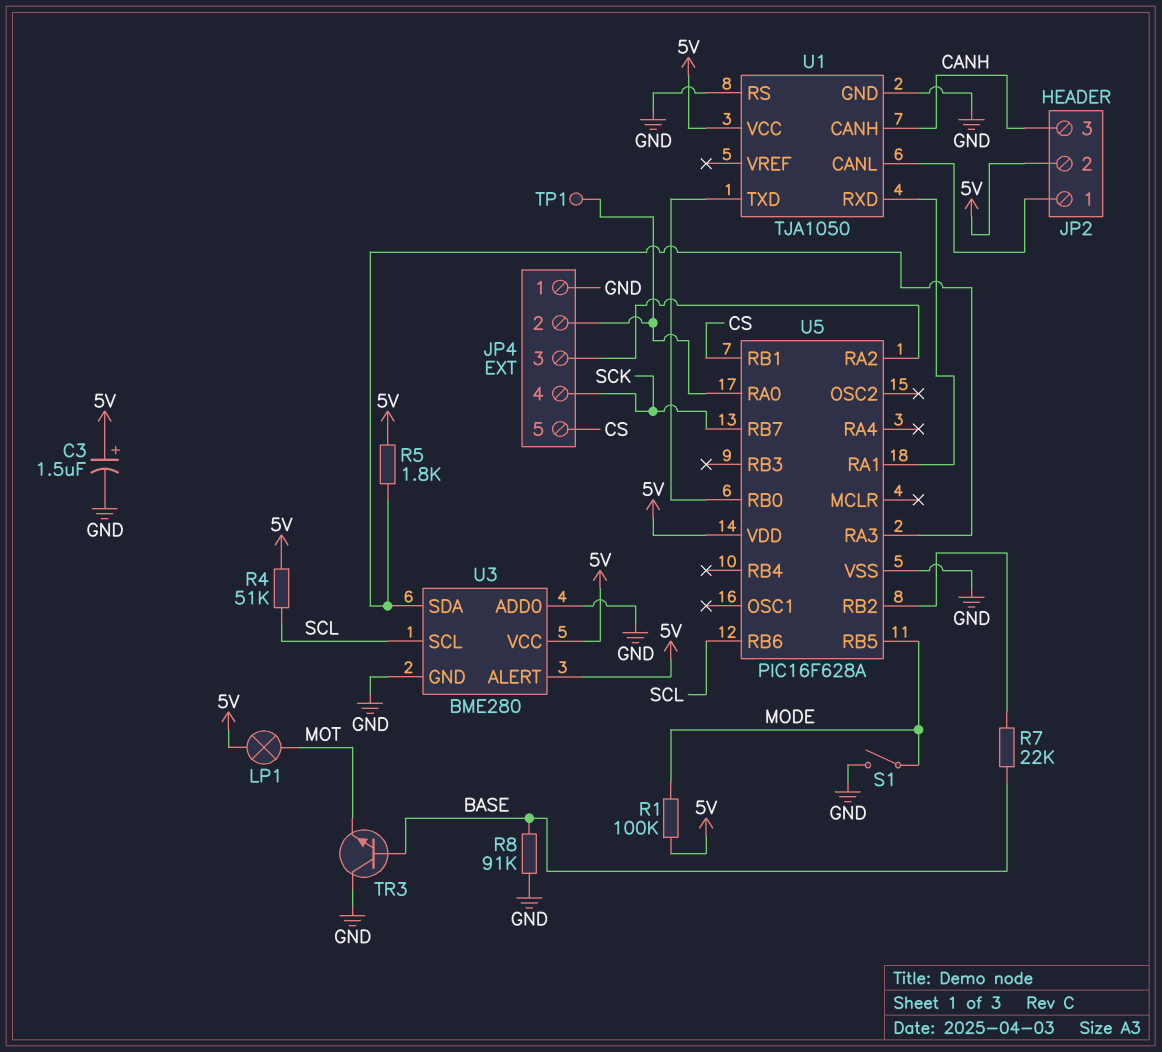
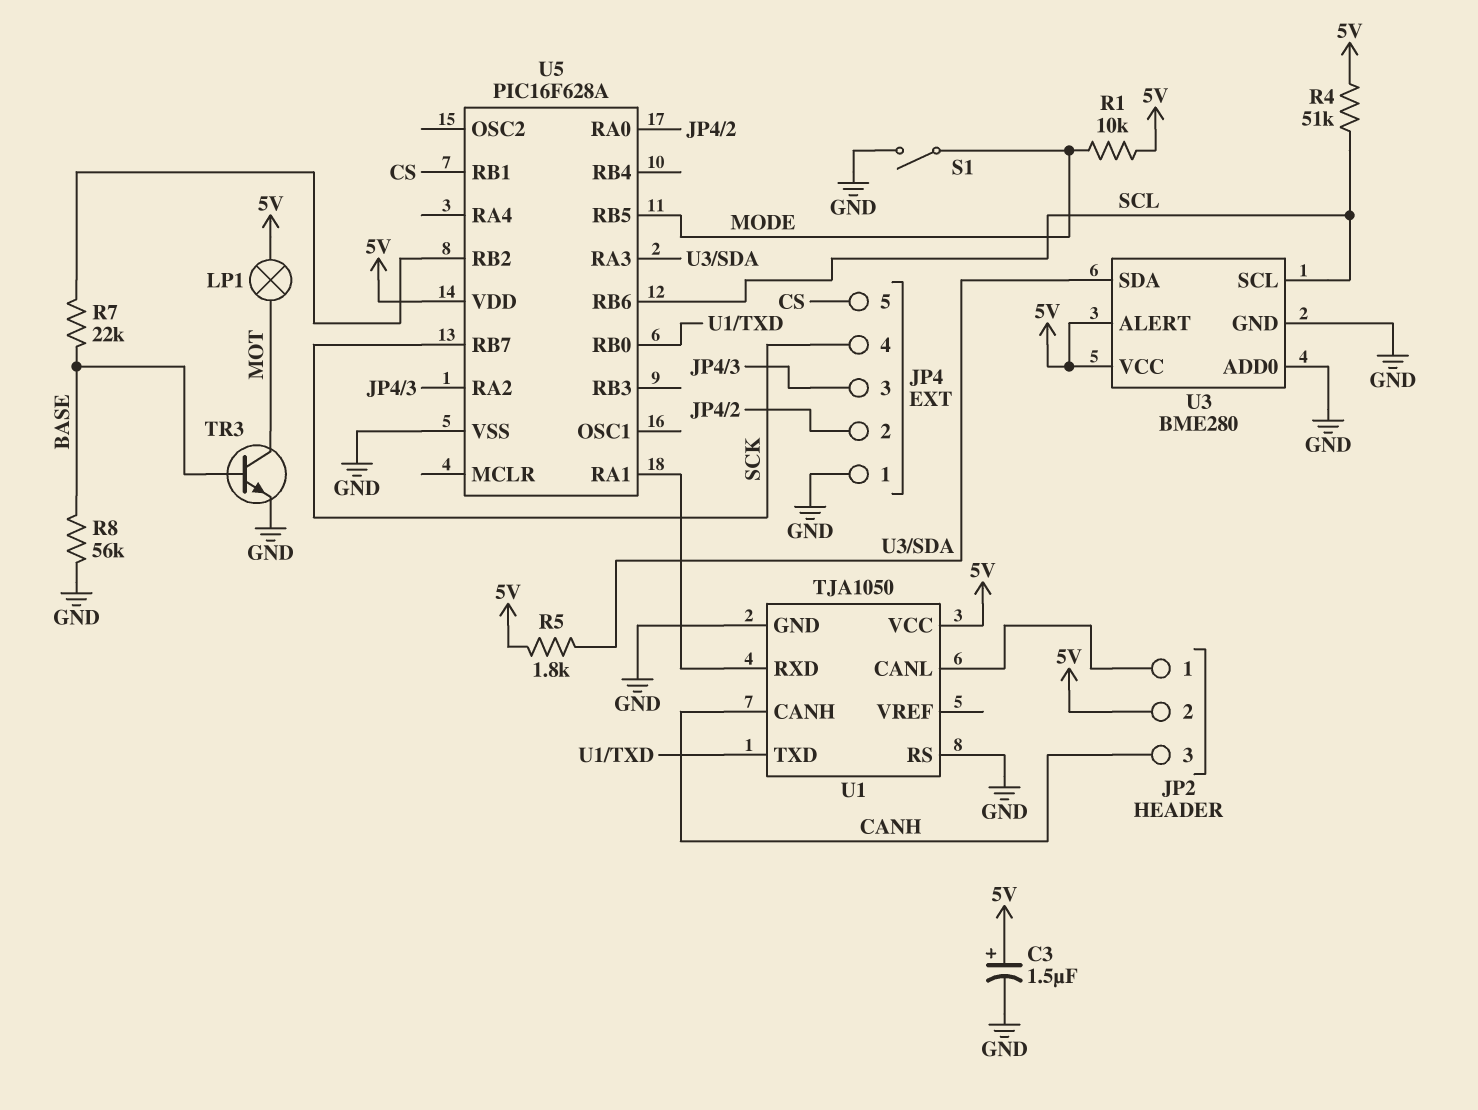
R1: 100k (5V, MODE) -> 10k (5V, MODE)
R8: 91k (BASE, GND) -> 56k (BASE, GND)
TP1: test point (JP4/2) -> none
TR3: NPN (B BASE, C GND, E MOT) -> NPN (B BASE, C MOT, E GND)

